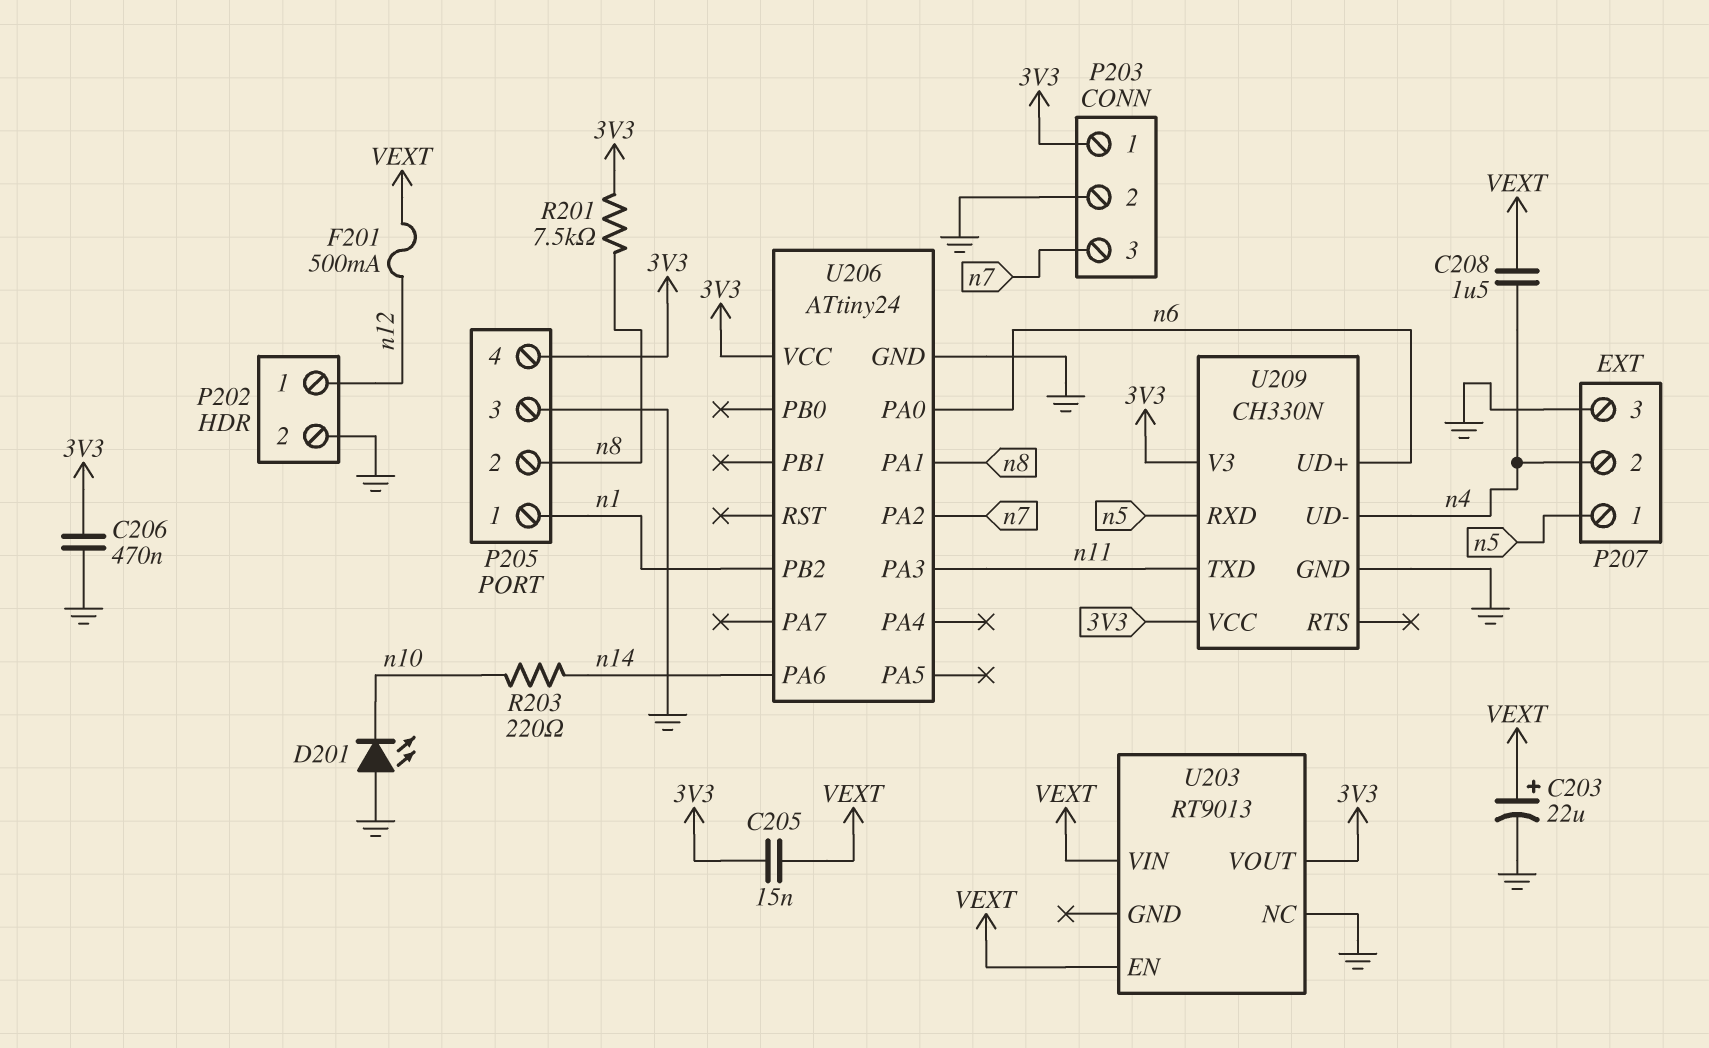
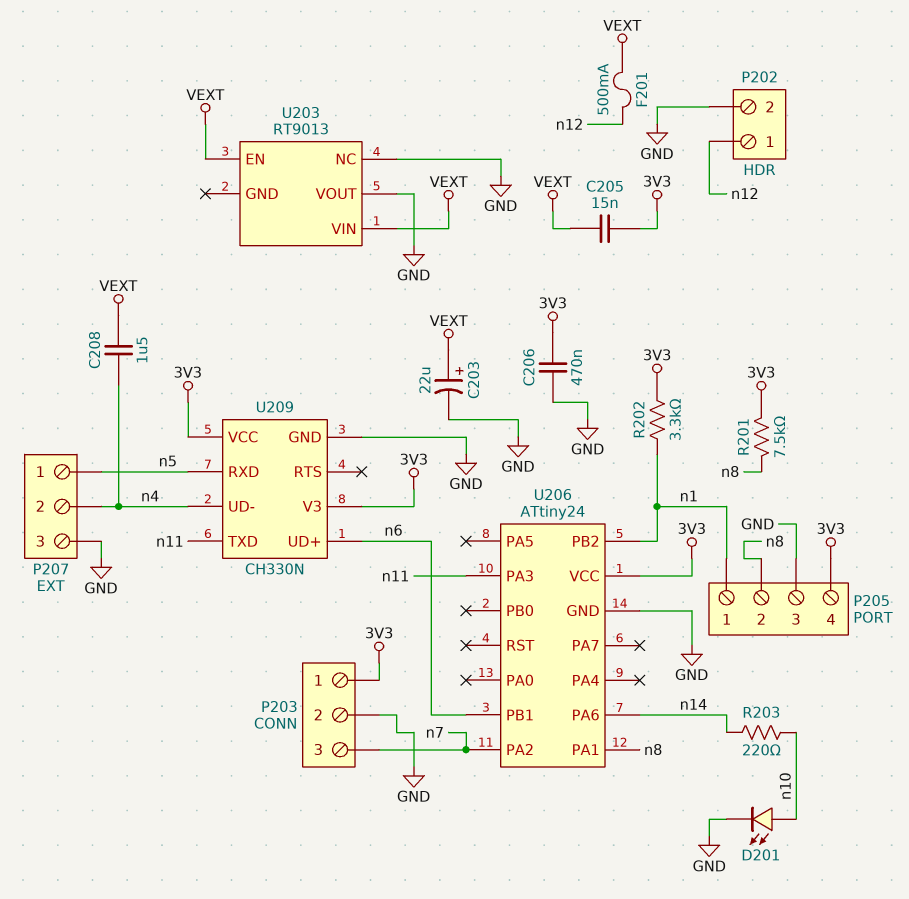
D201: LED (A GND, K n10) -> LED (A n10, K GND)
R202: none -> 3.3k (3V3, n1)
U203 pin VOUT: 3V3 -> GND
U206 pin PA0: n6 -> none
U206 pin PB1: none -> n6

